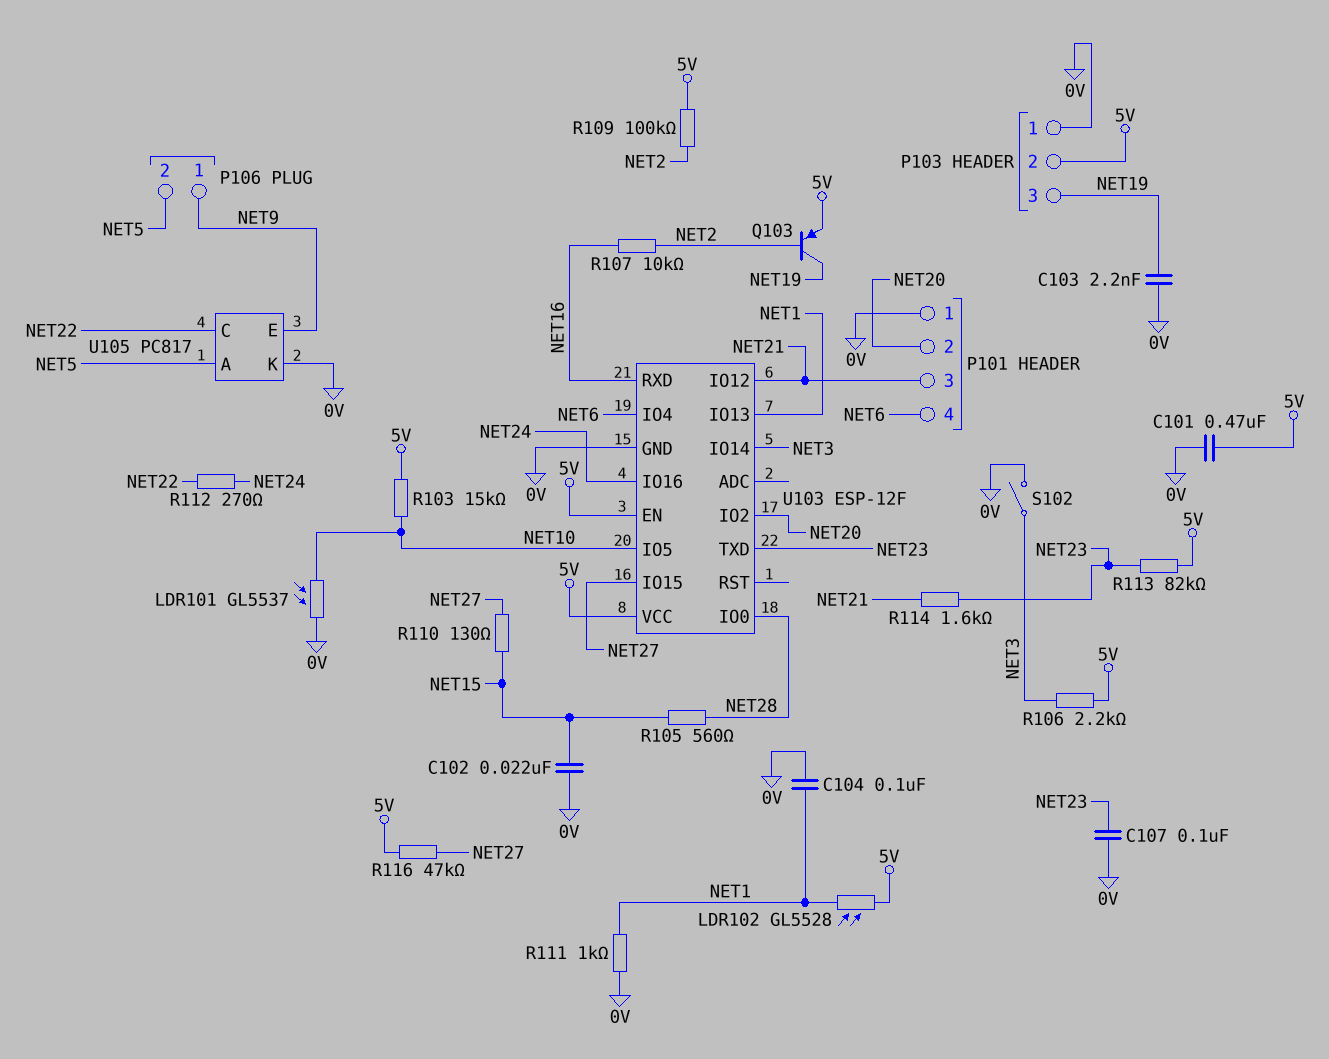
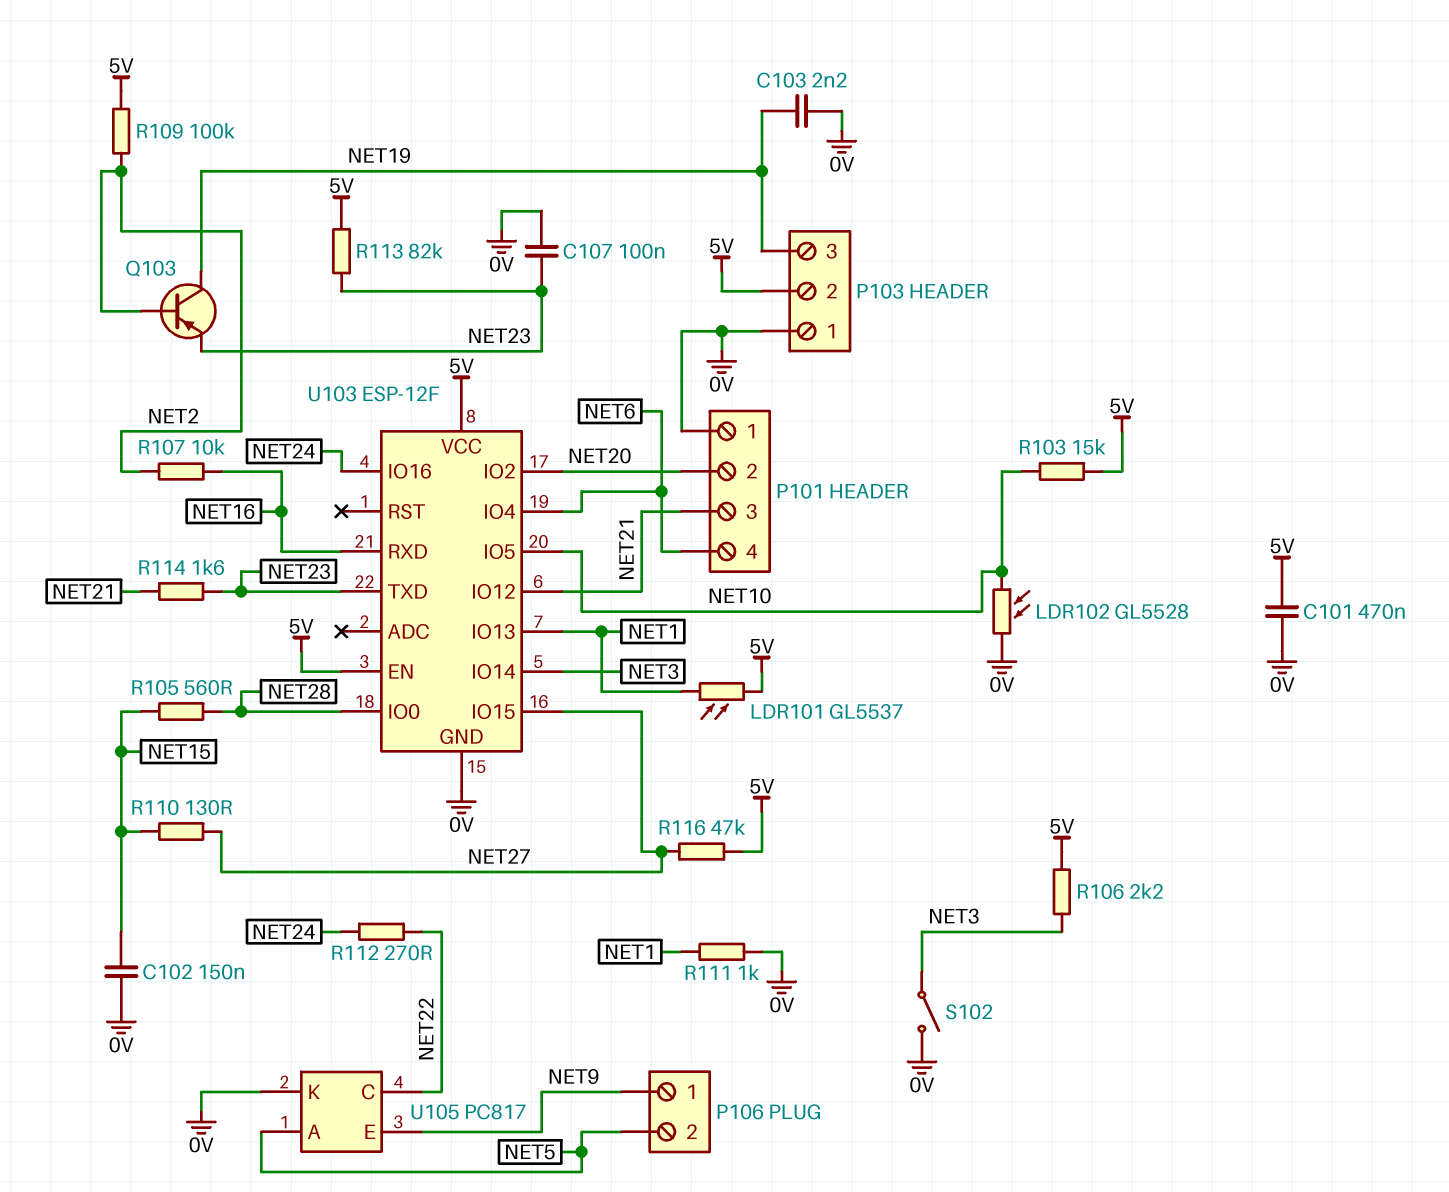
C102: 22nF (0V, NET15) -> 150nF (0V, NET15)
C104: 100nF (0V, NET1) -> none
LDR101: GL5537 (0V, NET10) -> GL5537 (5V, NET1)
LDR102: GL5528 (5V, NET1) -> GL5528 (0V, NET10)
Q103: PNP (B NET2, C NET19, E 5V) -> PNP (B NET2, C NET19, E NET23)

